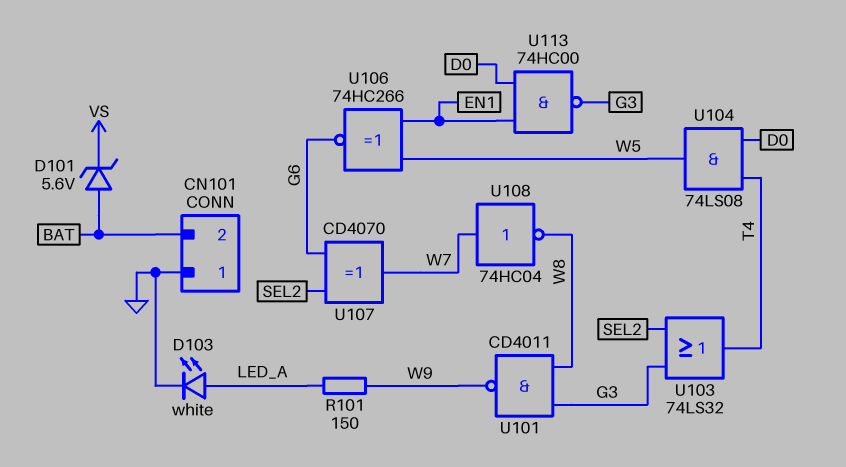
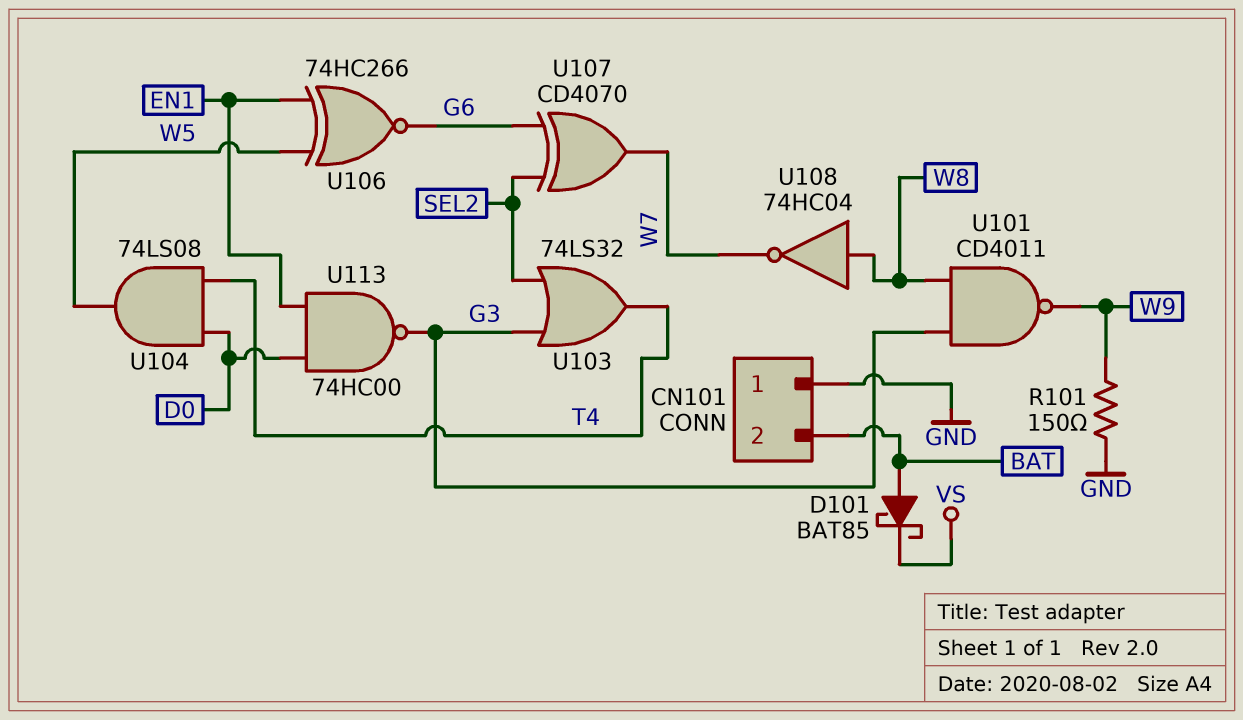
D101: zener 5.6V (A BAT, K VS) -> schottky BAT85 (A BAT, K VS)
D103: LED white (A LED_A, K GND) -> none
R101: 150 (LED_A, W9) -> 150 (GND, W9)
U108: NOT 74HC04 (in W7, out W8) -> NOT 74HC04 (in W8, out W7)

